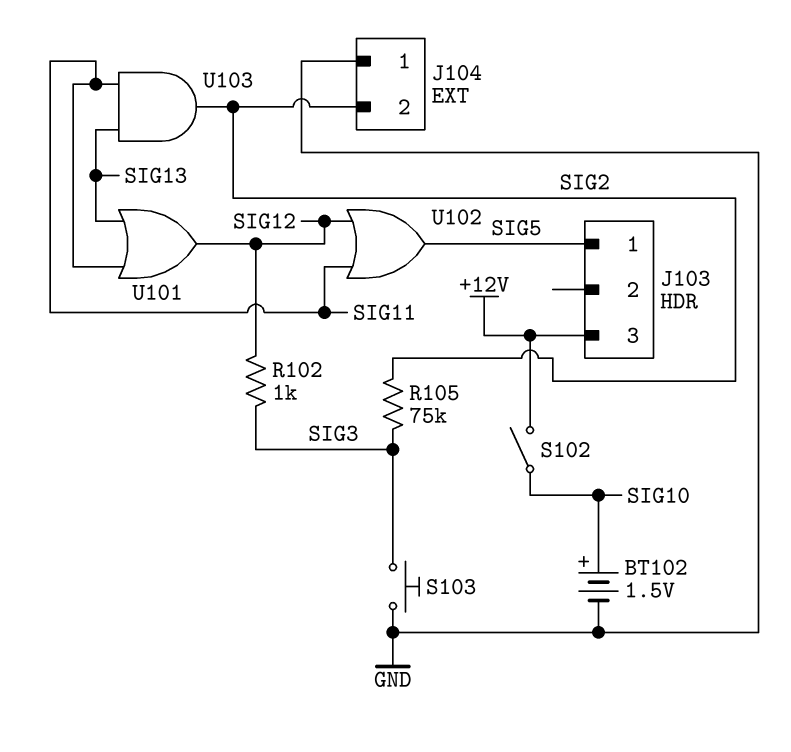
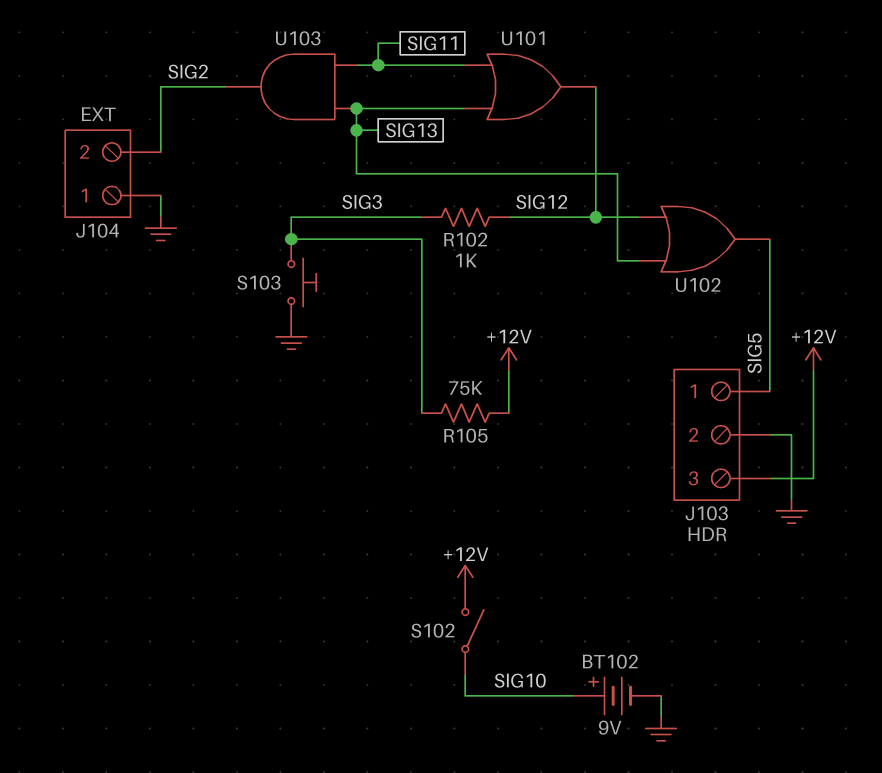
BT102: 1.5V (plus SIG10, minus GND) -> 9V (plus SIG10, minus GND)
J103 pin 2: none -> GND
R105: 75k (SIG2, SIG3) -> 75k (+12V, SIG3)
U102: OR (in SIG11, in SIG12, out SIG5) -> OR (in SIG12, in SIG13, out SIG5)

